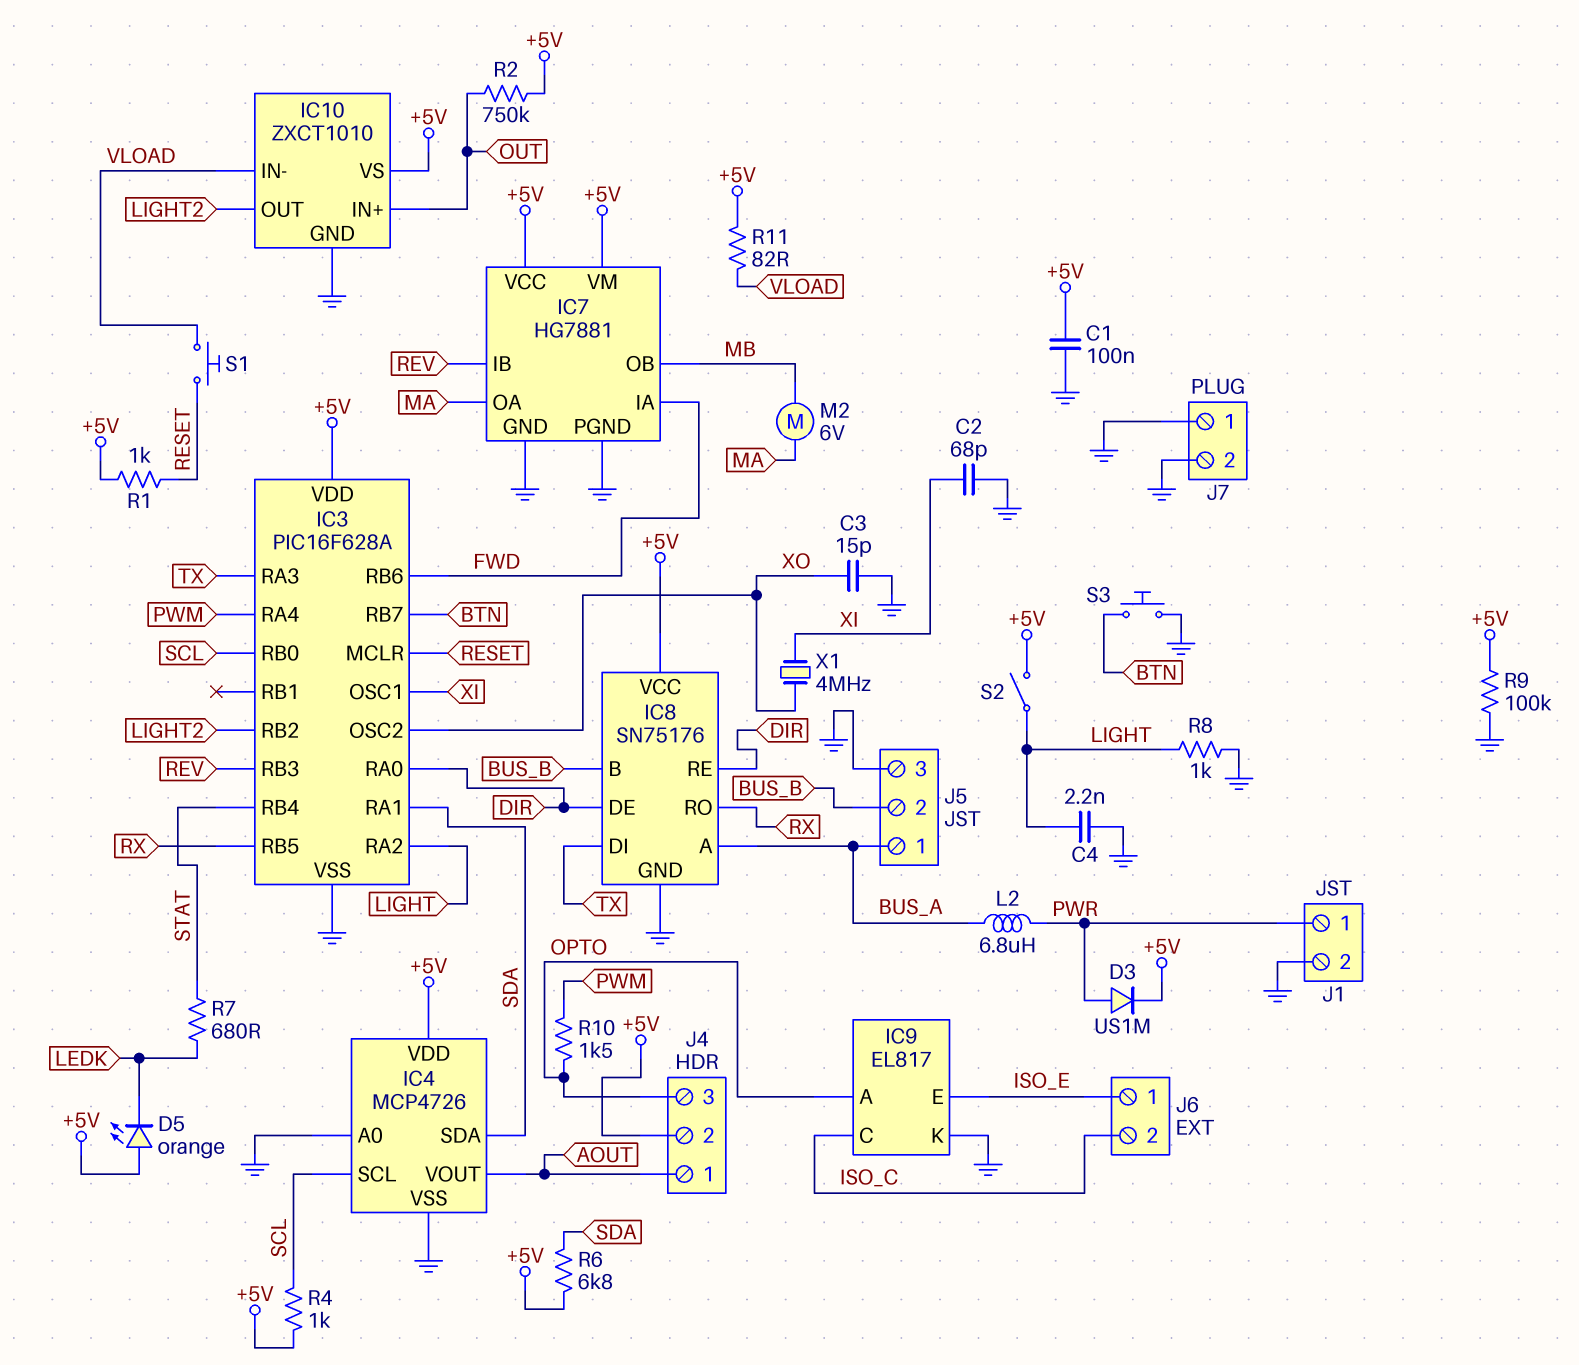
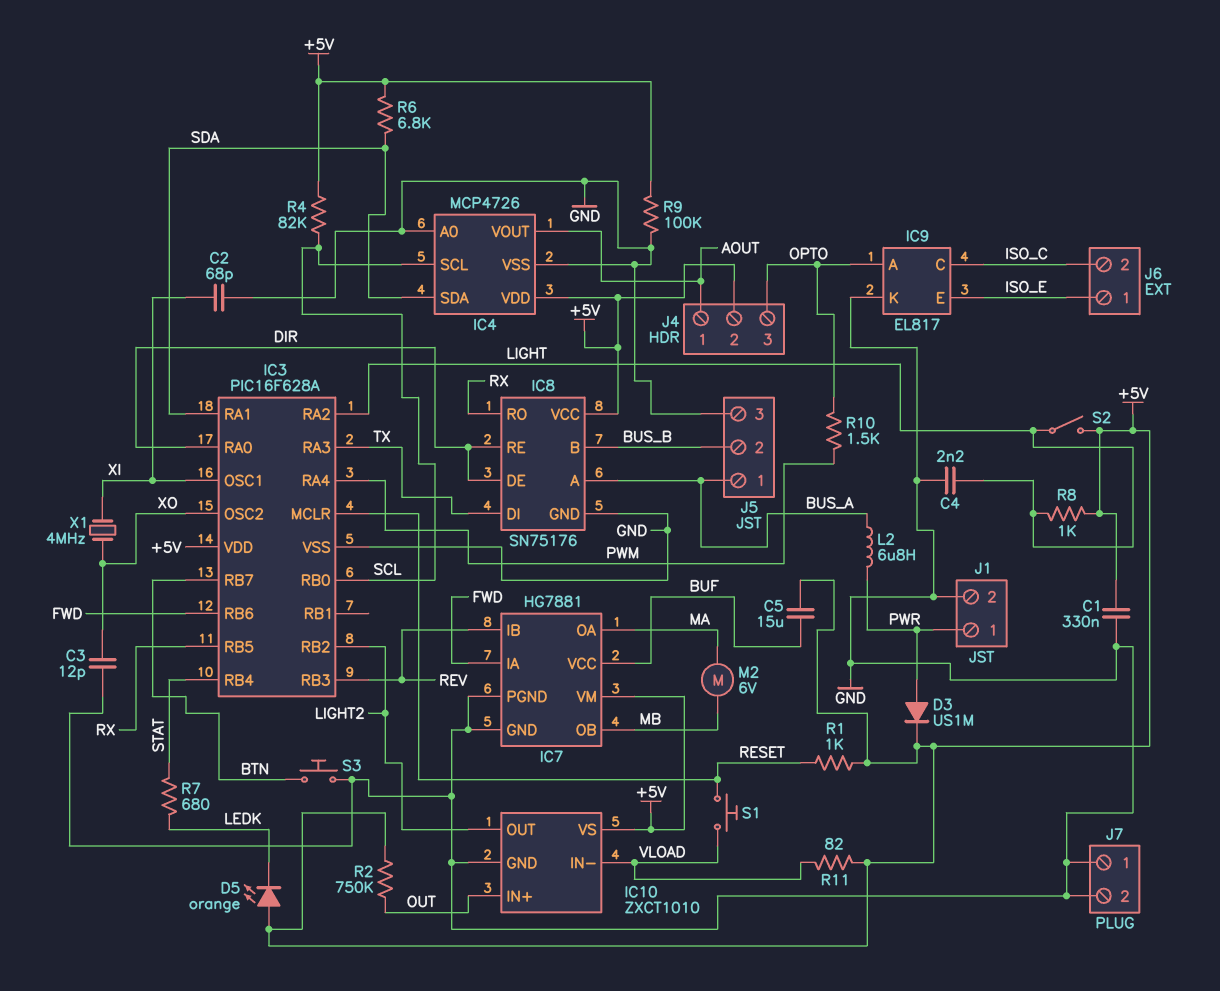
C1: 100nF (+5V, GND) -> 330nF (+5V, GND)
C3: 15pF (GND, XO) -> 12pF (GND, XO)
C5: none -> 15uF (+5V, BUF)
IC7 pin VCC: +5V -> BUF
R4: 1k (+5V, SCL) -> 82k (+5V, SCL)
R8: 1k (GND, LIGHT) -> 1k (+5V, LIGHT)

